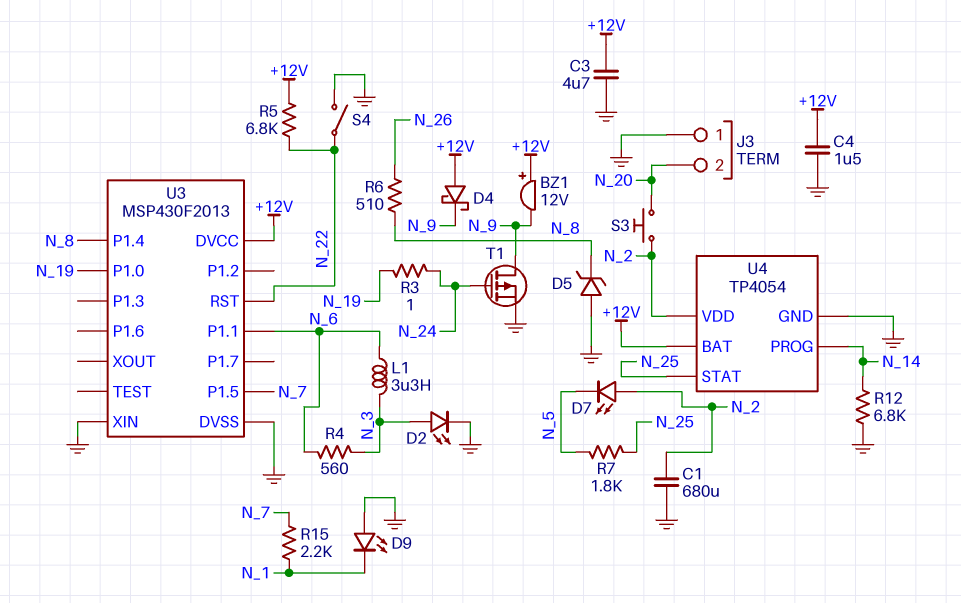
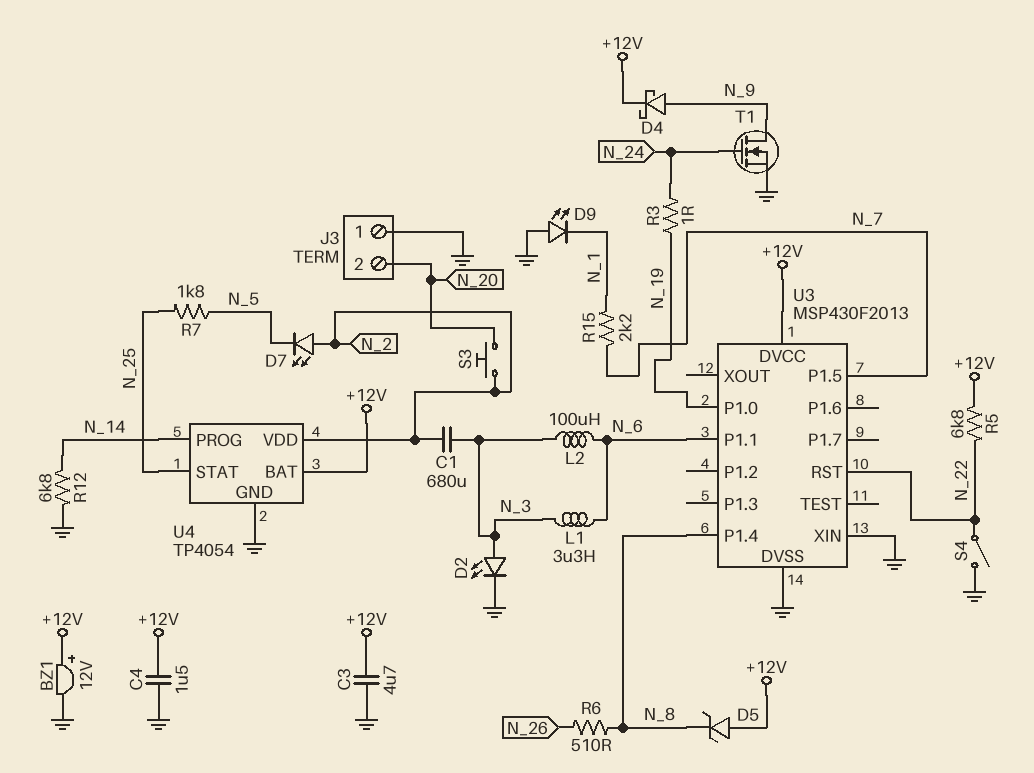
BZ1: buzzer 12V (plus +12V, minus N_9) -> buzzer 12V (plus +12V, minus GND)
C1: 680uF (GND, N_2) -> 680uF (N_2, N_3)
D4: schottky (A +12V, K N_9) -> schottky (A N_9, K +12V)
D5: zener (A GND, K N_8) -> zener (A +12V, K N_8)
L2: none -> 100uH (N_3, N_6)
R4: 560 (N_3, N_6) -> none
T1: PMOS (G N_24, D N_9, S GND) -> NMOS (G N_24, D N_9, S GND)

